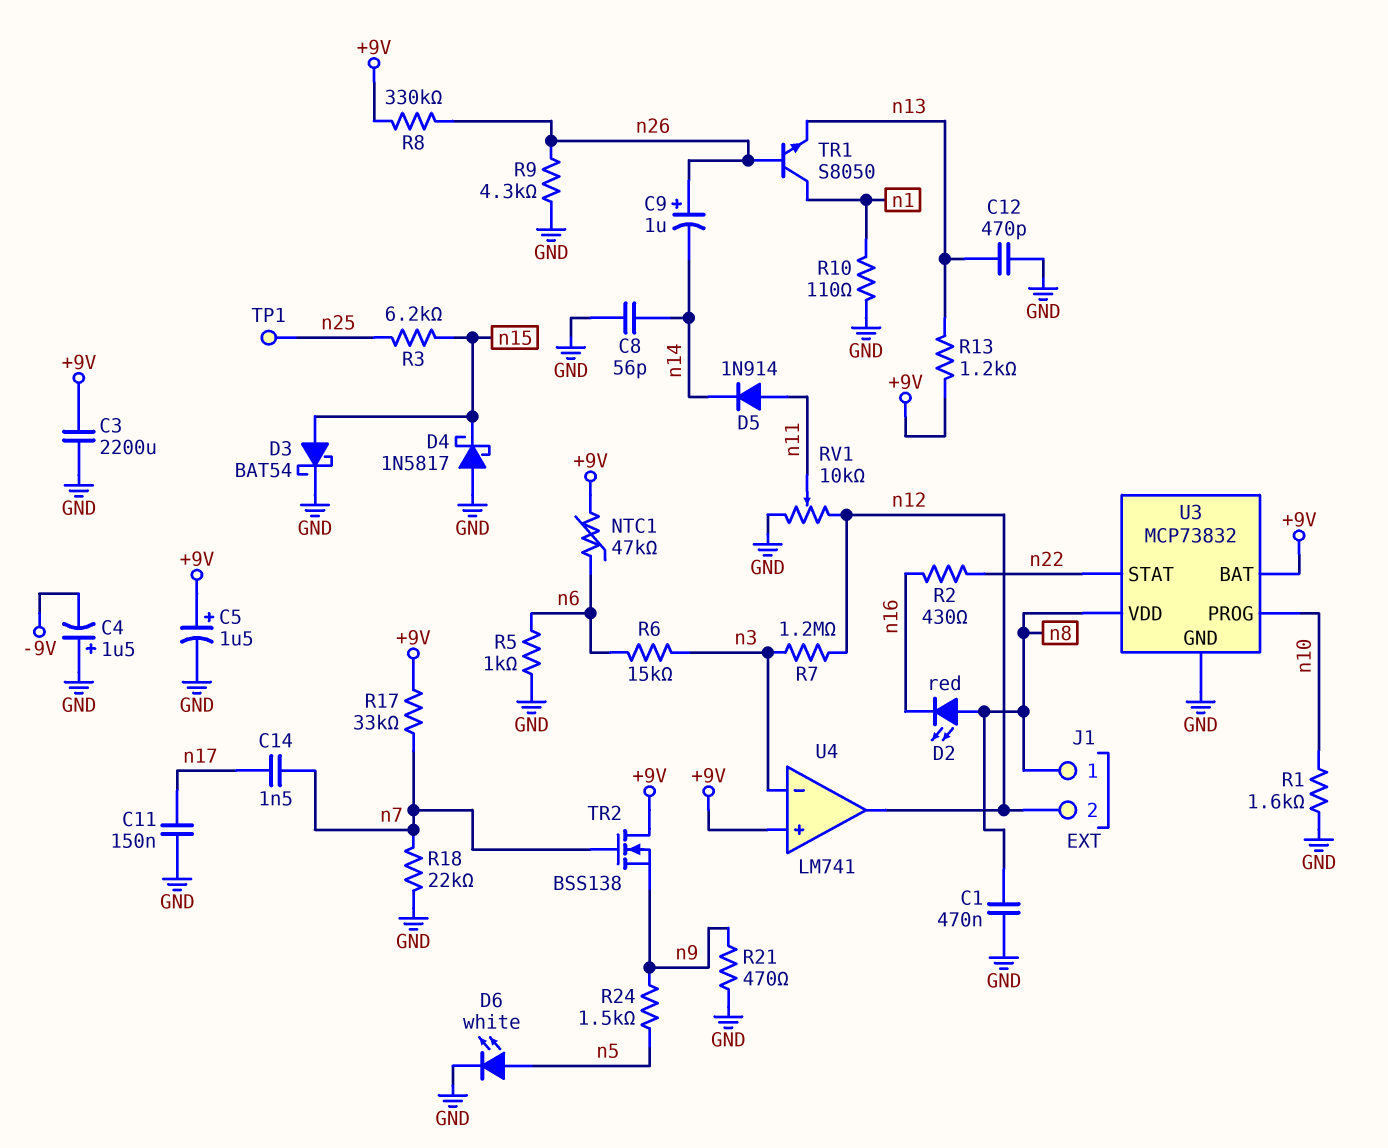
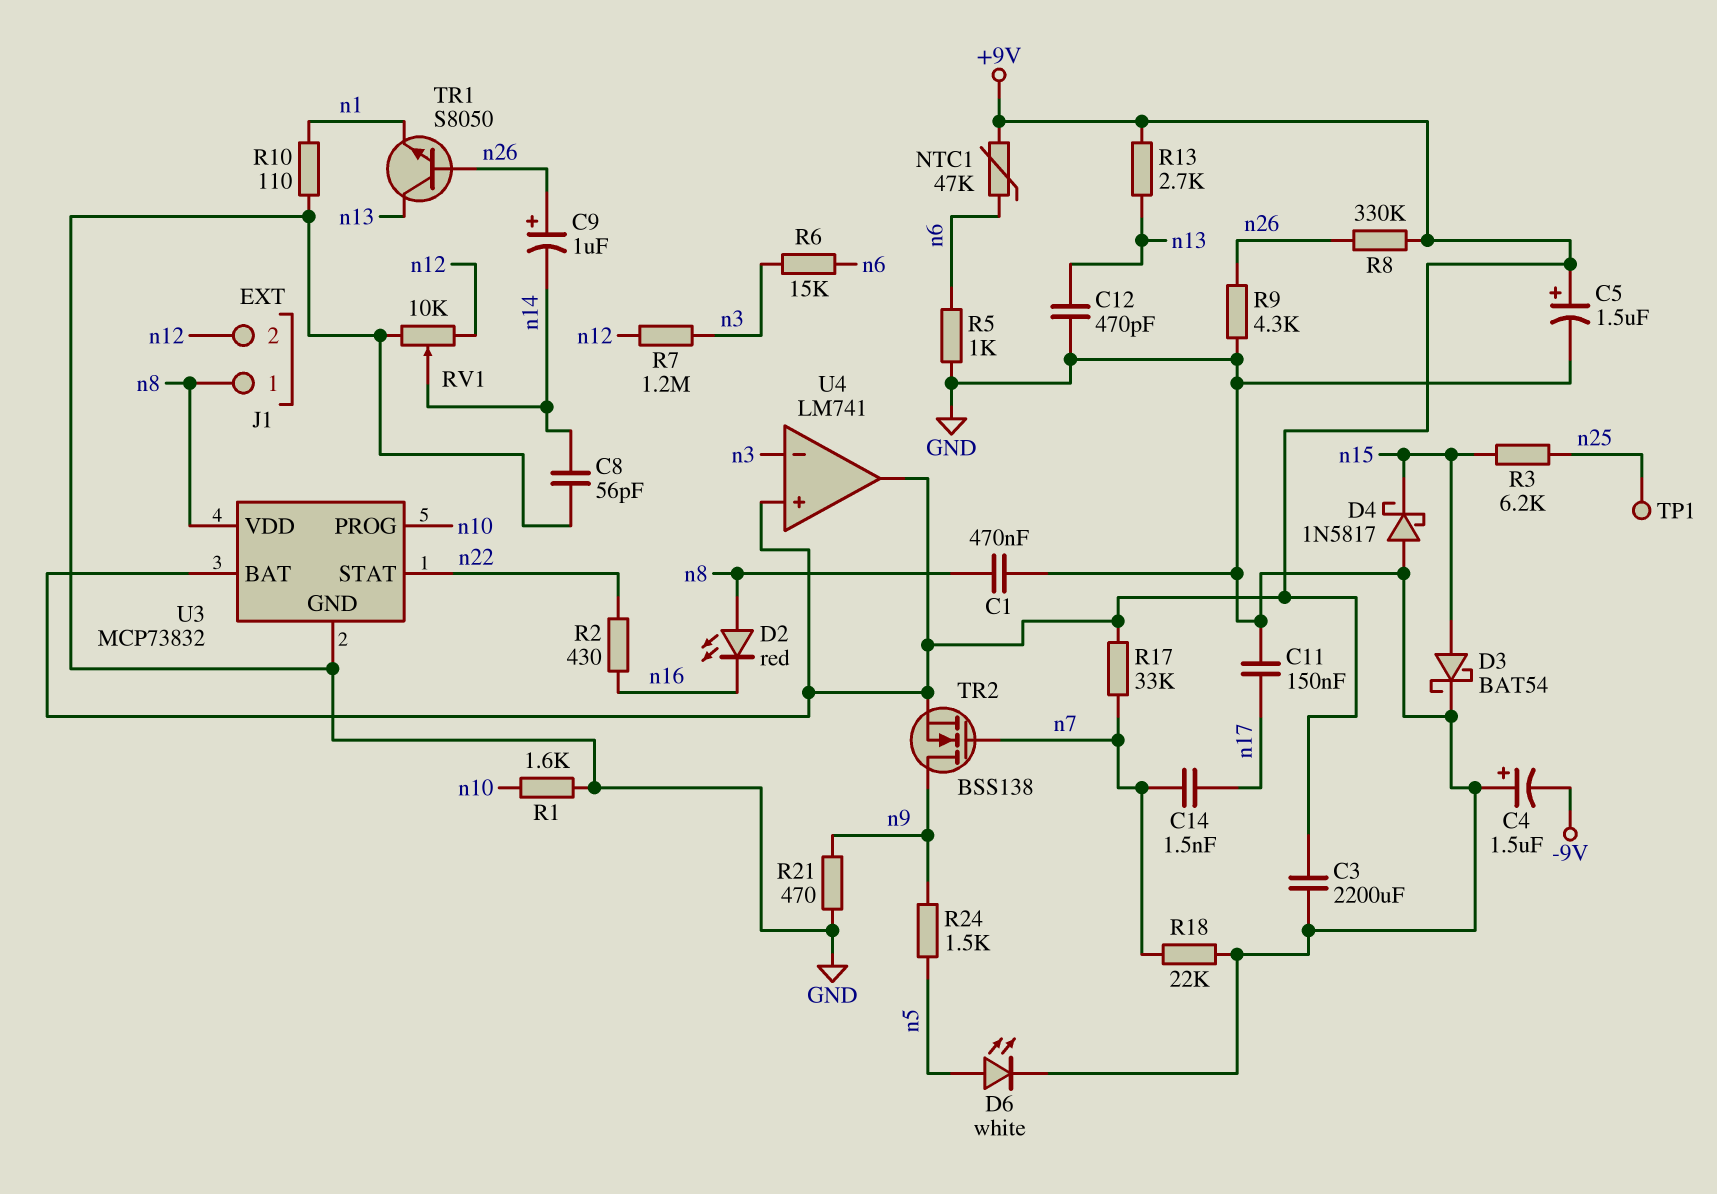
D5: diode 1N914 (A n11, K n14) -> none
R13: 1.2k (+9V, n13) -> 2.7k (+9V, n13)
RV1: 10k (GND, n12, wiper n11) -> 10k (GND, n12, wiper n14)
TR1: NPN S8050 (B n26, C n1, E n13) -> NPN S8050 (B n26, C n13, E n1)
TR2: NMOS BSS138 (G n7, D +9V, S n9) -> NMOS BSS138 (G n7, D n9, S +9V)
U4 pin out: n12 -> +9V

